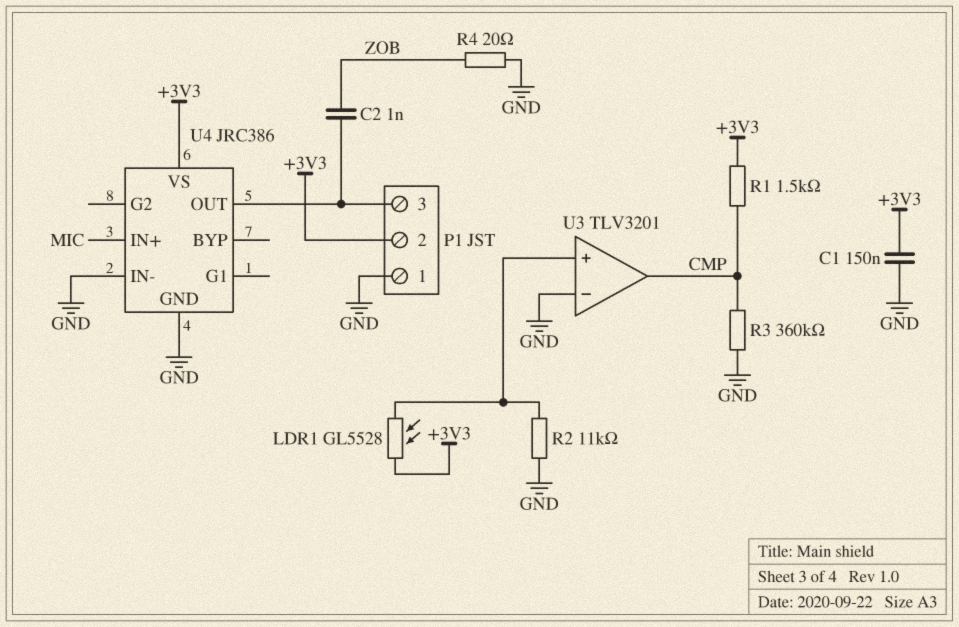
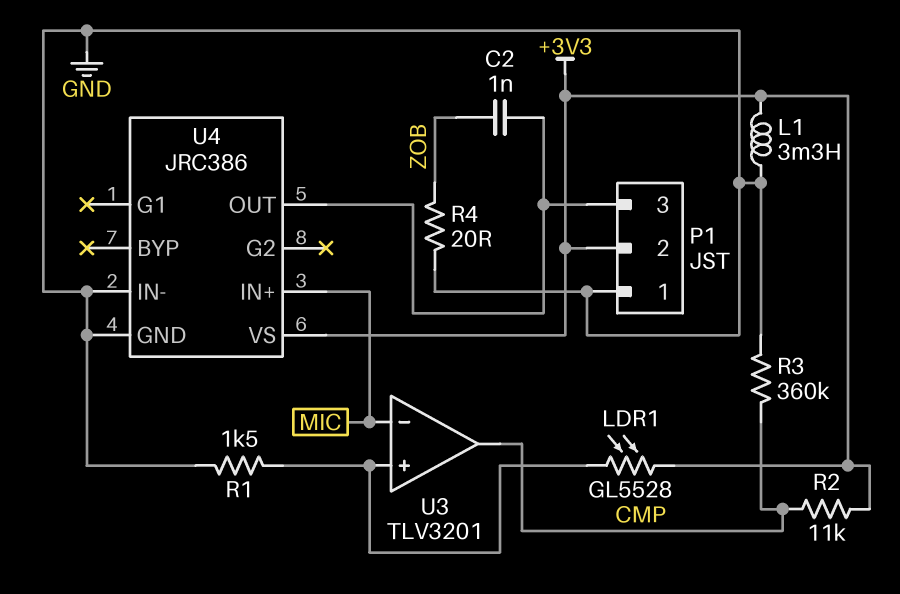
C1: 150nF (+3V3, GND) -> none
L1: none -> 3.3mH (+3V3, GND)
R1: 1.5k (+3V3, CMP) -> 1.5k (GND, U3/in+)
R2: 11k (GND, U3/in+) -> 11k (+3V3, CMP)
U3 pin in-: GND -> MIC

